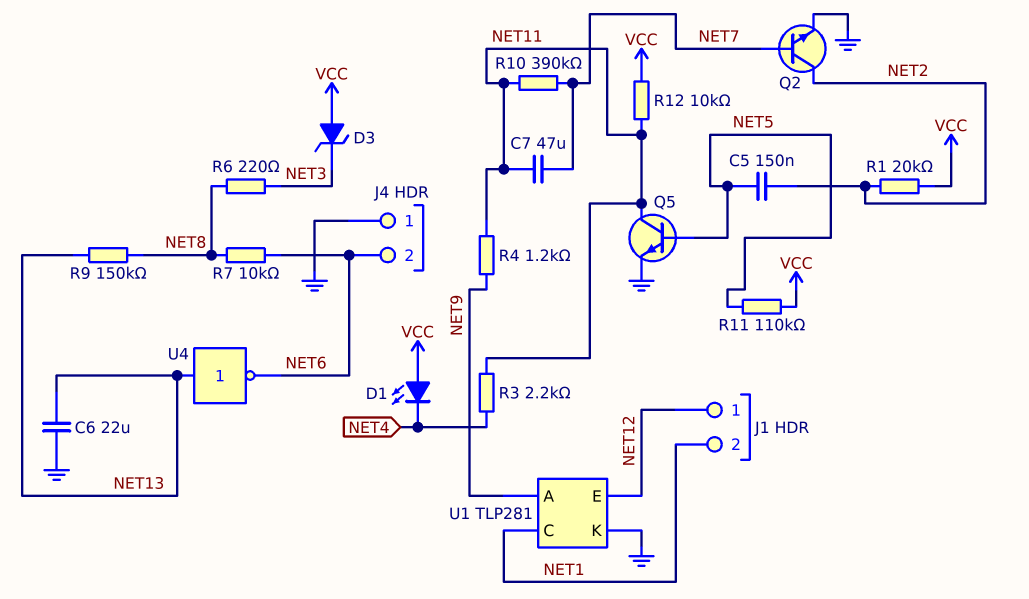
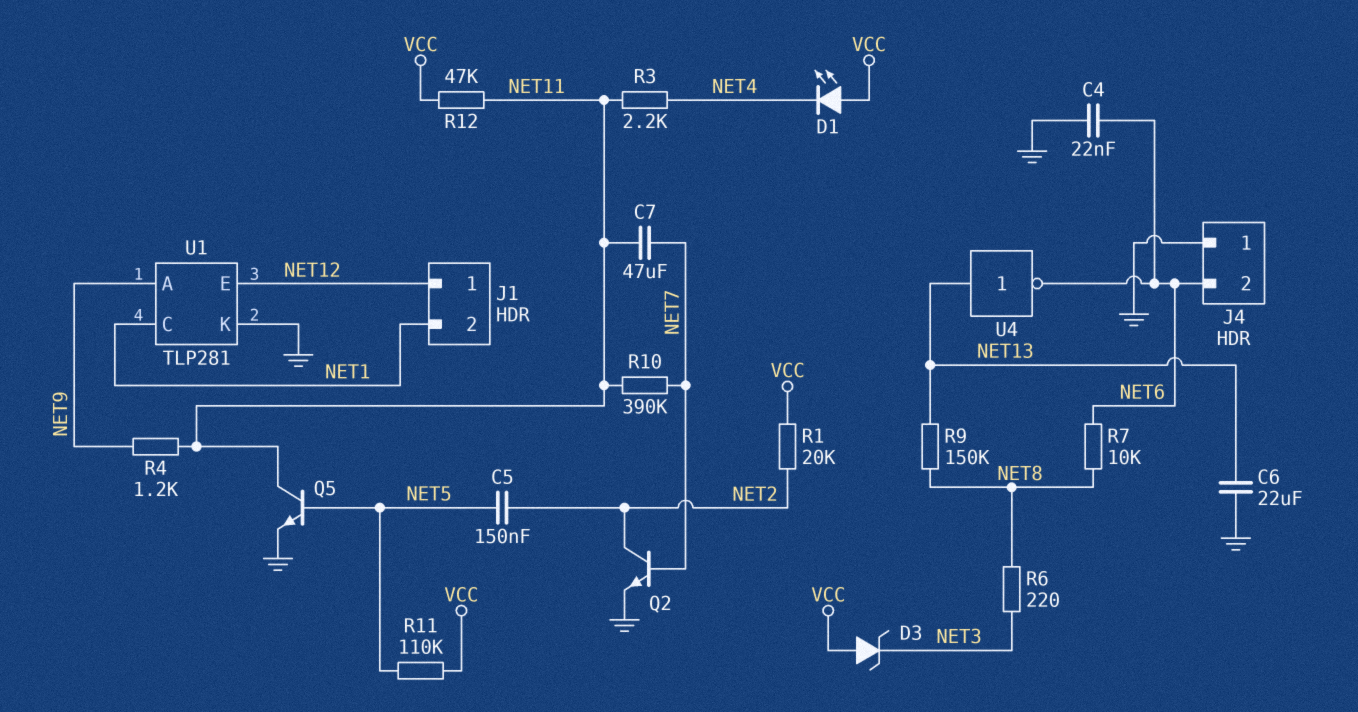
C4: none -> 22nF (GND, NET6)
R12: 10k (NET11, VCC) -> 47k (NET11, VCC)

